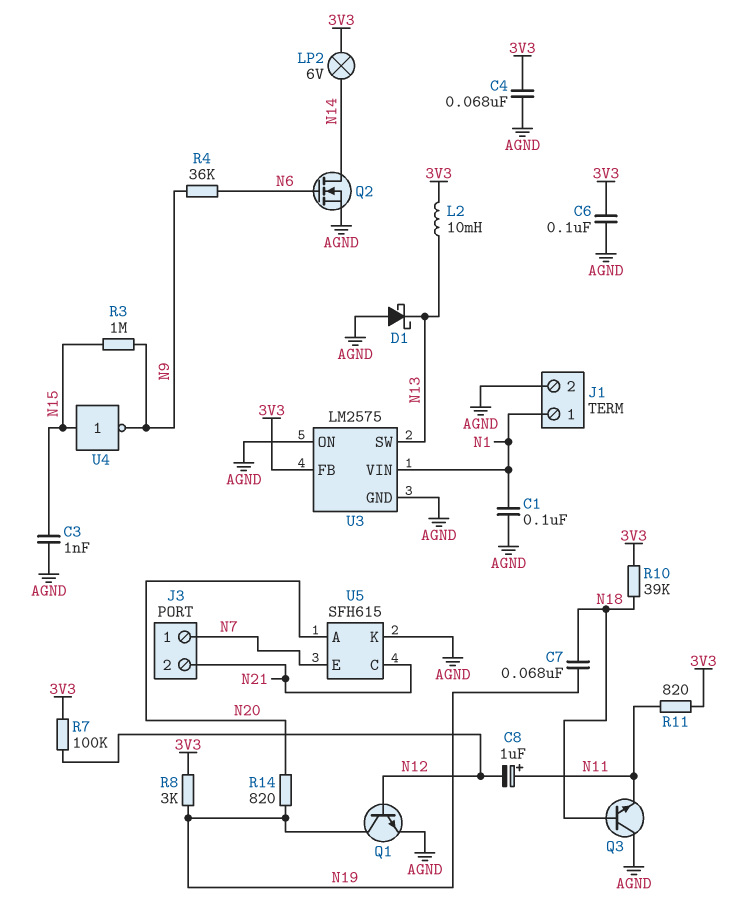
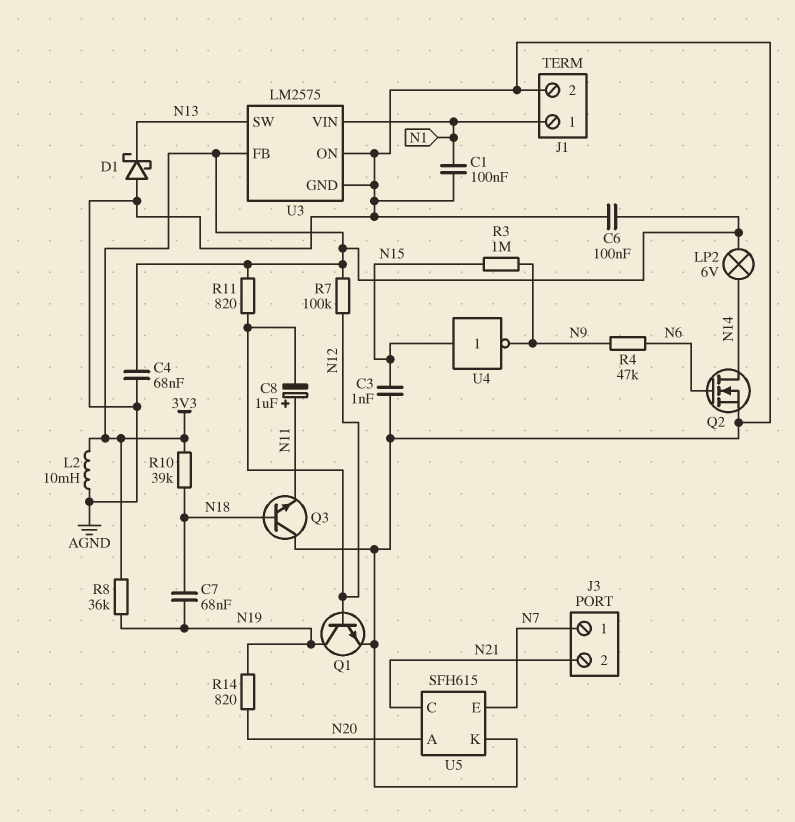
L2: 10mH (3V3, N13) -> 10mH (3V3, AGND)
R4: 36k (N6, N9) -> 47k (N6, N9)
R8: 3k (3V3, N19) -> 36k (3V3, N19)
R11: 820 (3V3, N11) -> 820 (3V3, N12)

